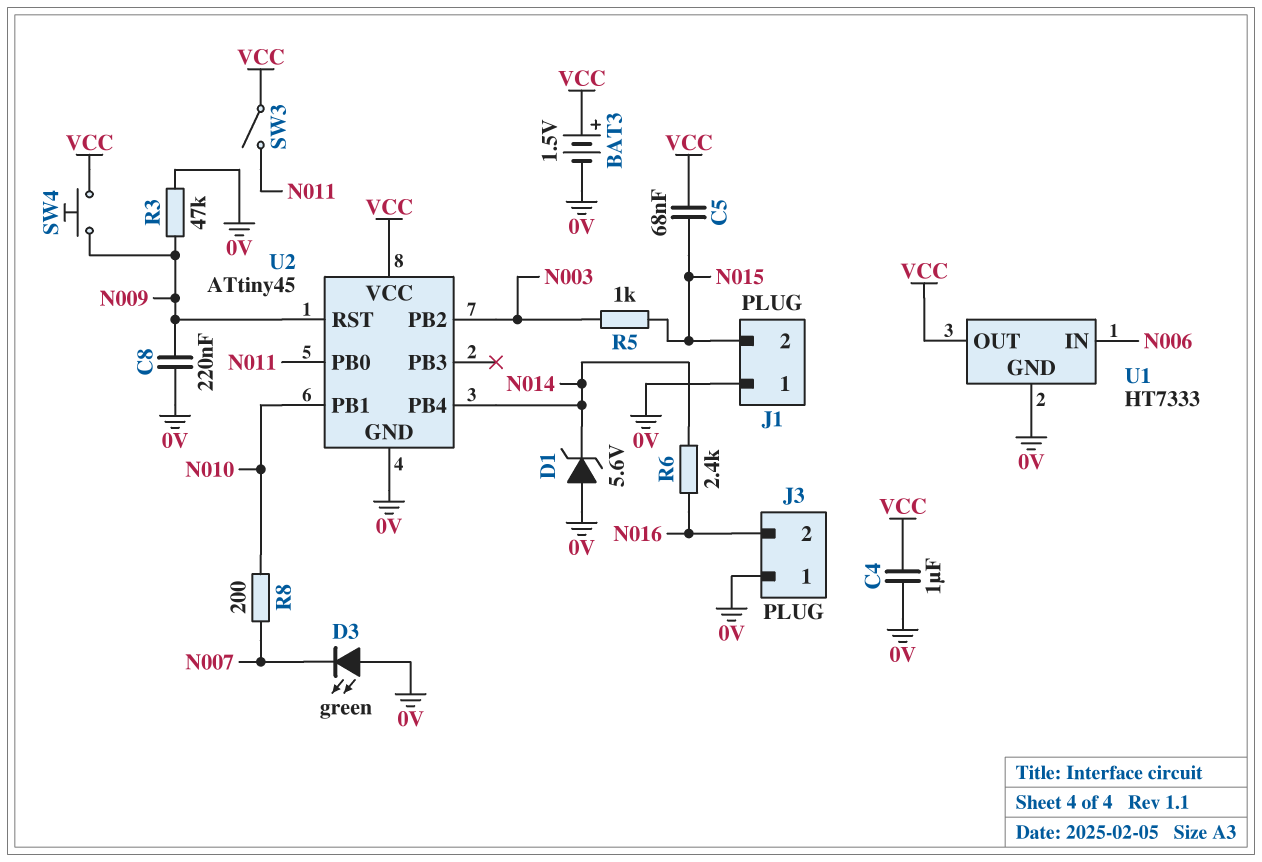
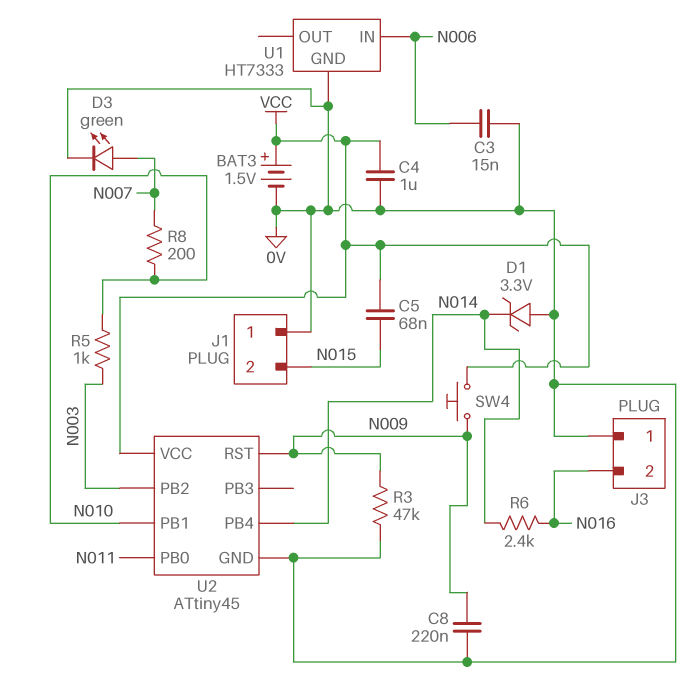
C3: none -> 15nF (0V, N006)
D1: zener 5.6V (A 0V, K N014) -> zener 3.3V (A 0V, K N014)
D3: LED green (A 0V, K N007) -> LED green (A N007, K 0V)
R5: 1k (N003, N015) -> 1k (N003, N010)
SW3: switch (N011, VCC) -> none
U1 pin OUT: VCC -> none

